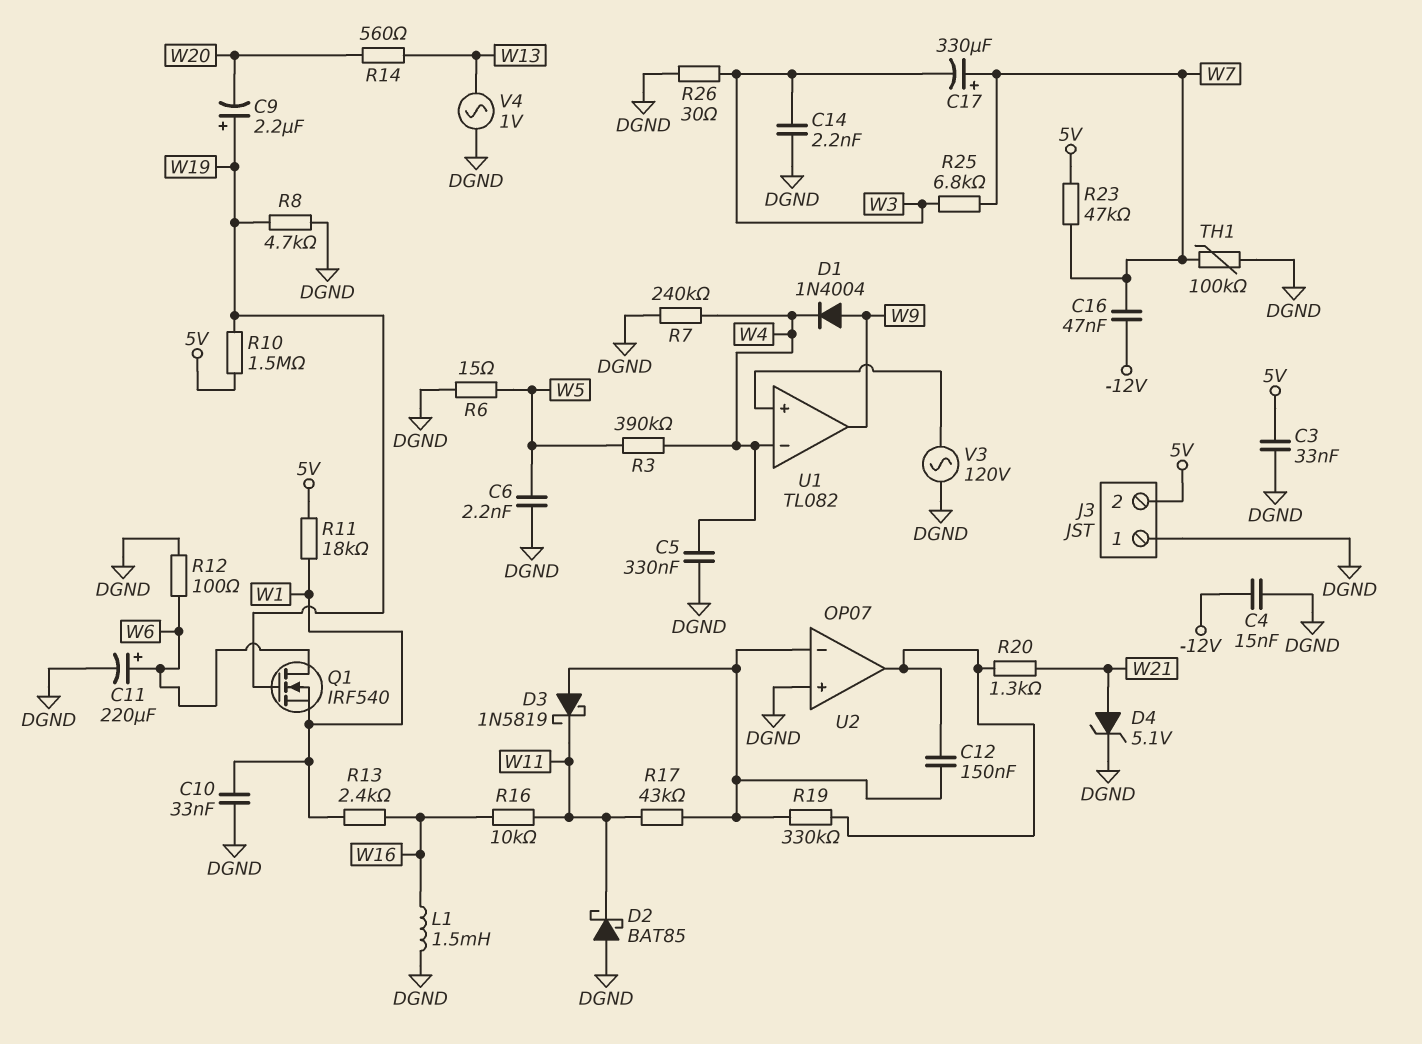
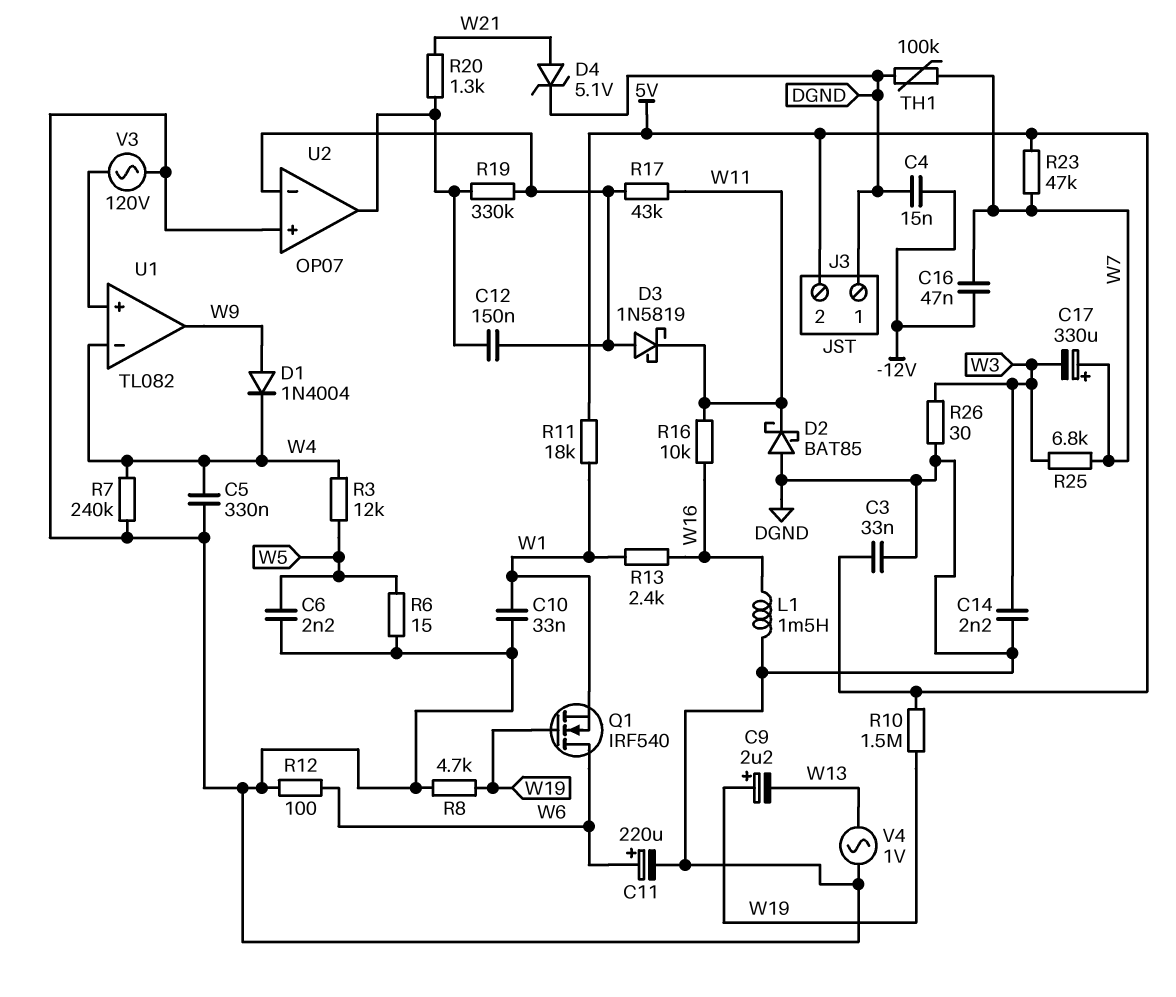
C9: 2.2uF (plus W19, minus W20) -> 2.2uF (plus W19, minus W13)
R3: 390k (W4, W5) -> 12k (W4, W5)
R14: 560 (W13, W20) -> none

